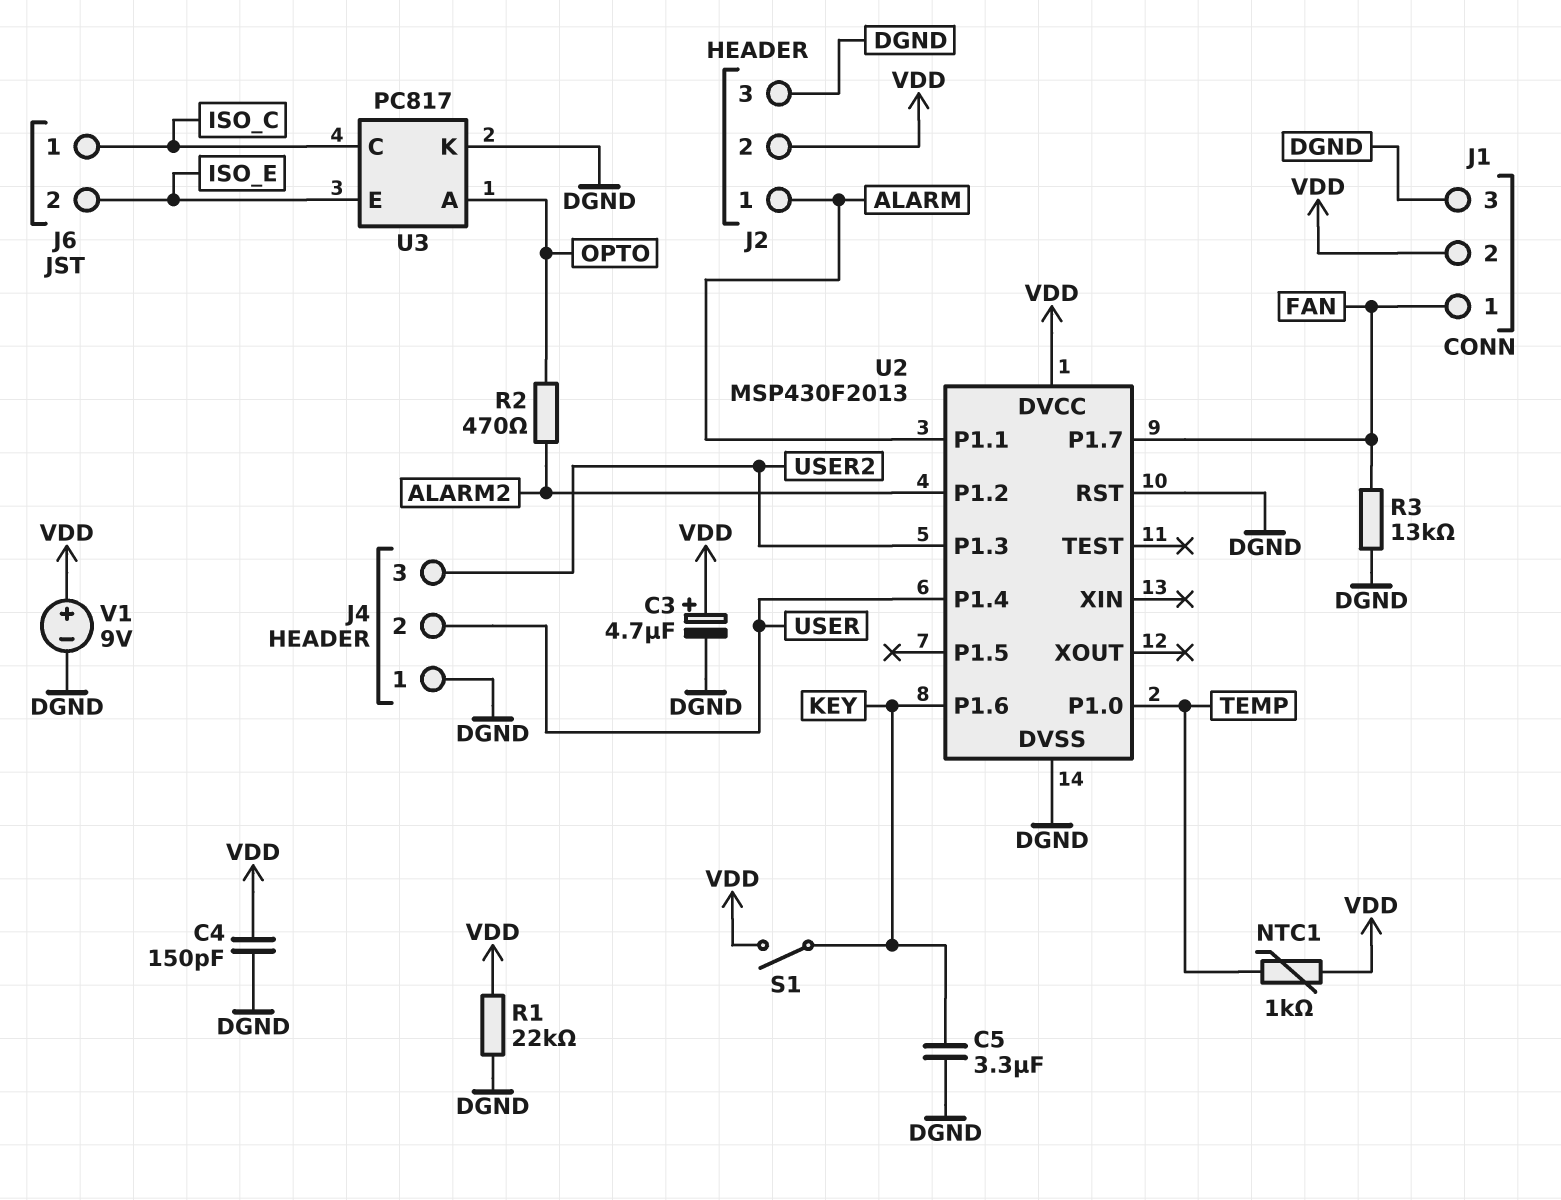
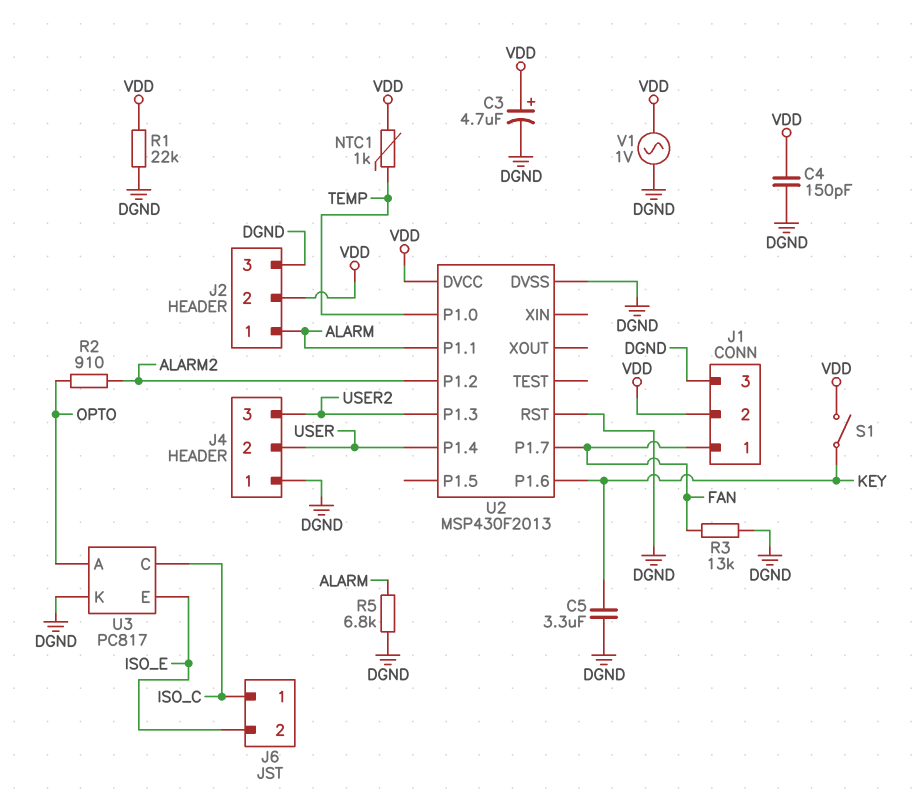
R2: 470 (ALARM2, OPTO) -> 910 (ALARM2, OPTO)
R5: none -> 6.8k (ALARM, DGND)
V1: 9V (plus VDD, minus DGND) -> AC 1V (DGND, VDD)

